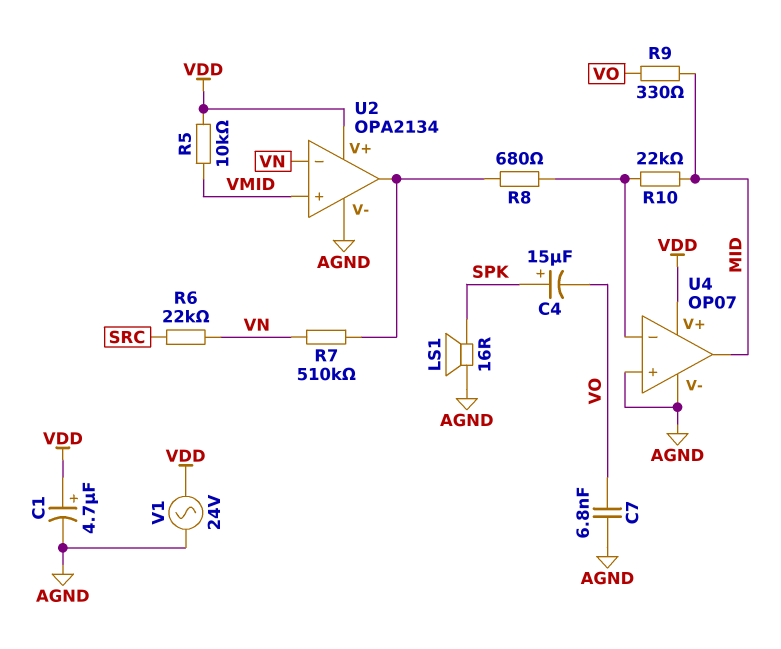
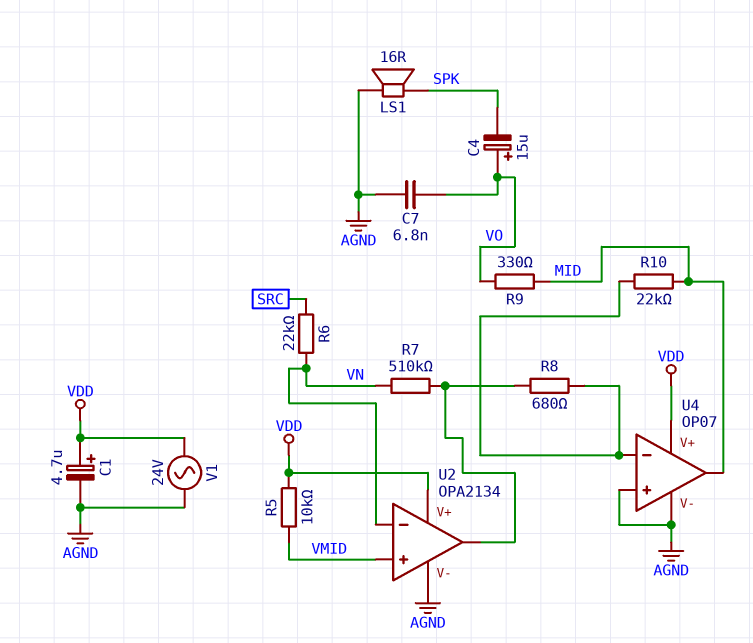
C4: 15uF (plus SPK, minus VO) -> 15uF (plus VO, minus SPK)

